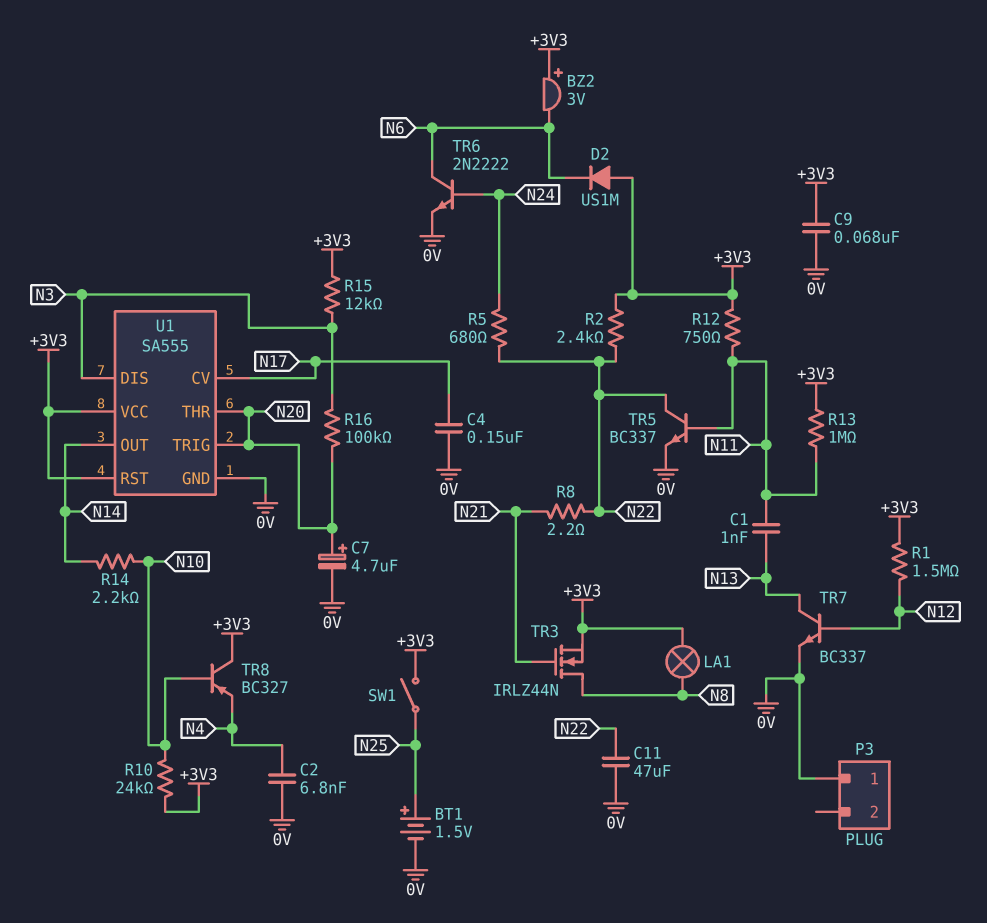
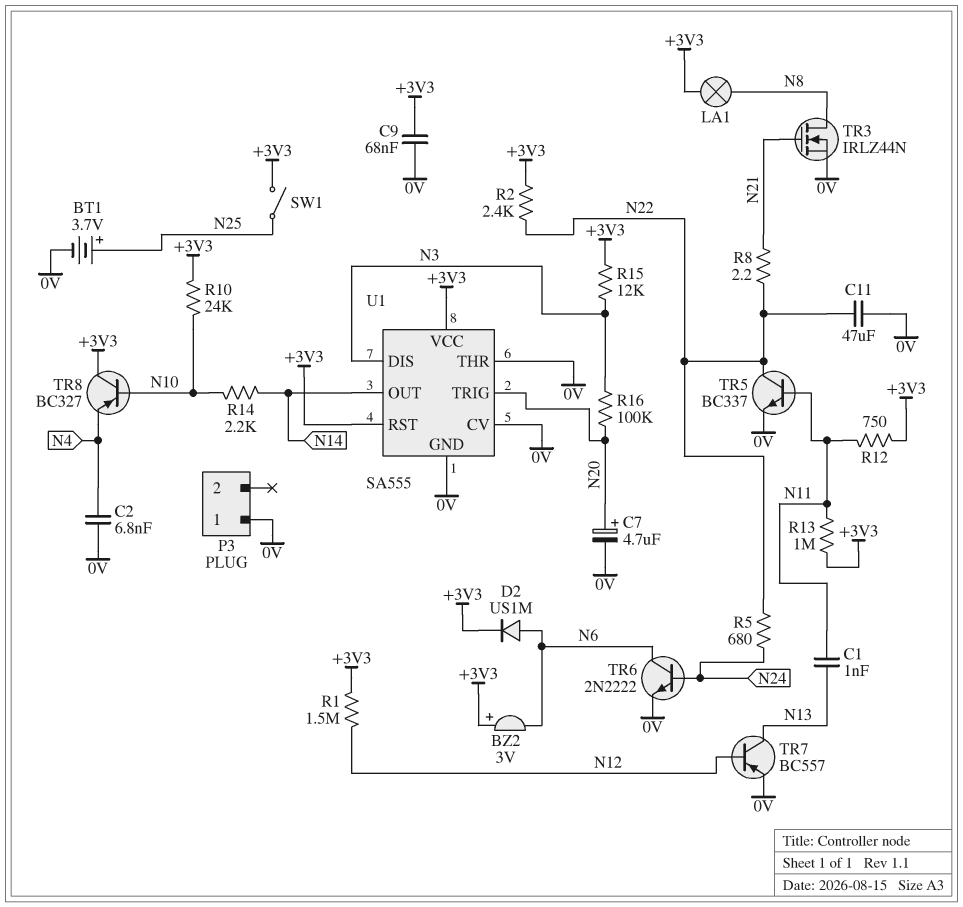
BT1: 1.5V (plus N25, minus 0V) -> 3.7V (plus N25, minus 0V)
C4: 150nF (0V, N17) -> none
D2: diode US1M (A +3V3, K N6) -> diode US1M (A N6, K +3V3)
TR3: NMOS IRLZ44N (G N21, D N8, S +3V3) -> NMOS IRLZ44N (G N21, D N8, S 0V)
TR7: NPN BC337 (B N12, C N13, E 0V) -> PNP BC557 (B N12, C N13, E 0V)
U1 pin CV: N17 -> 0V
U1 pin THR: N20 -> 0V

